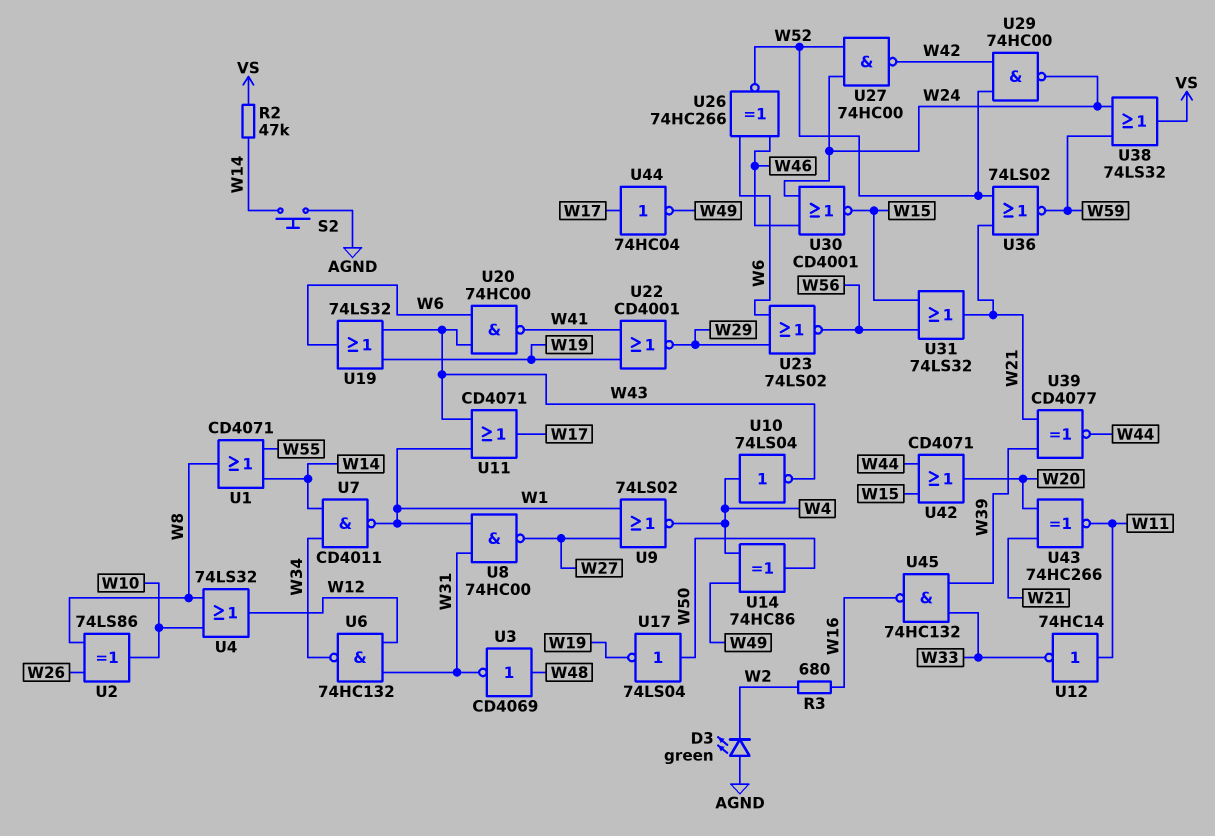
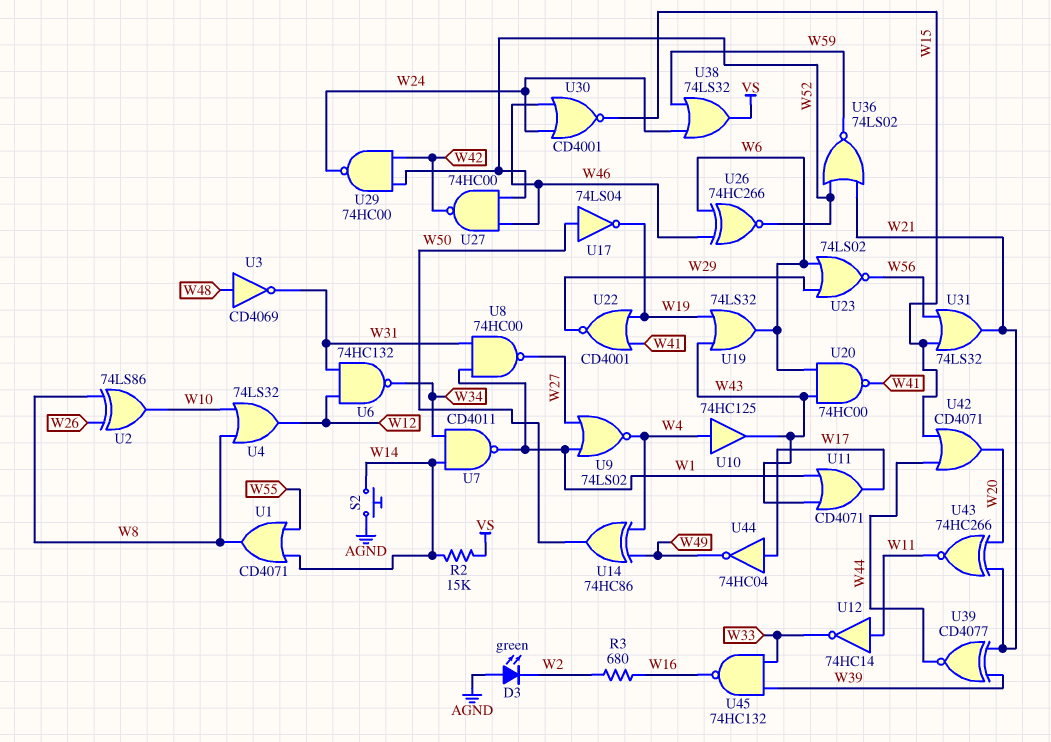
R2: 47k (VS, W14) -> 15k (VS, W14)
U10: NOT 74LS04 (in W4, out W43) -> buffer 74HC125 (in W4, out W43)
U27: NAND 74HC00 (in W24, in W52, out W42) -> NAND 74HC00 (in W46, in W52, out W42)

